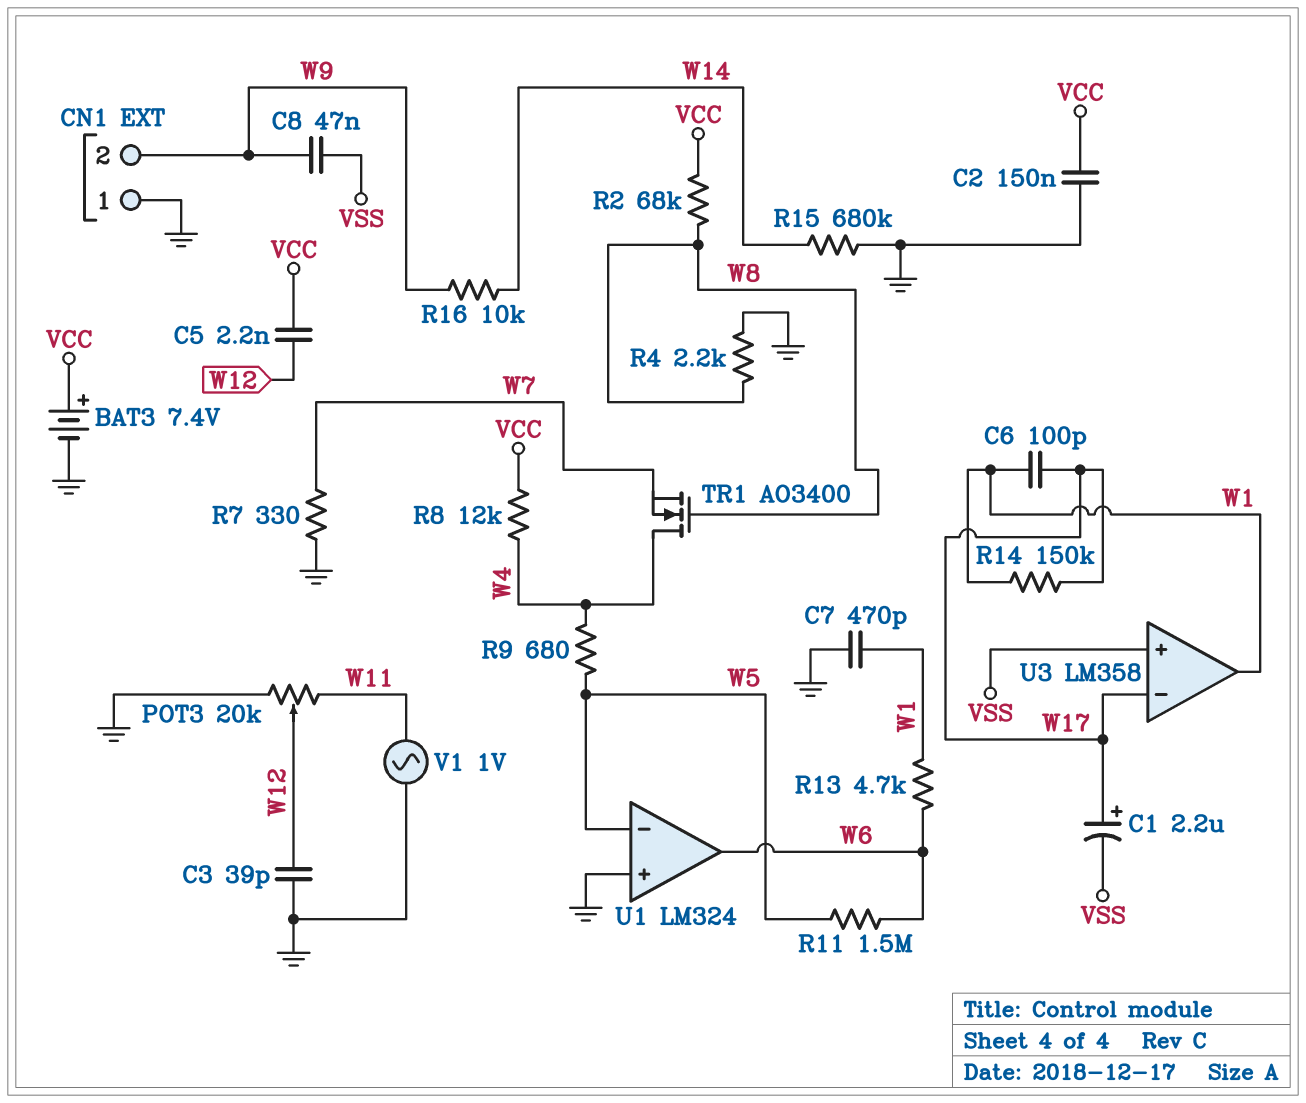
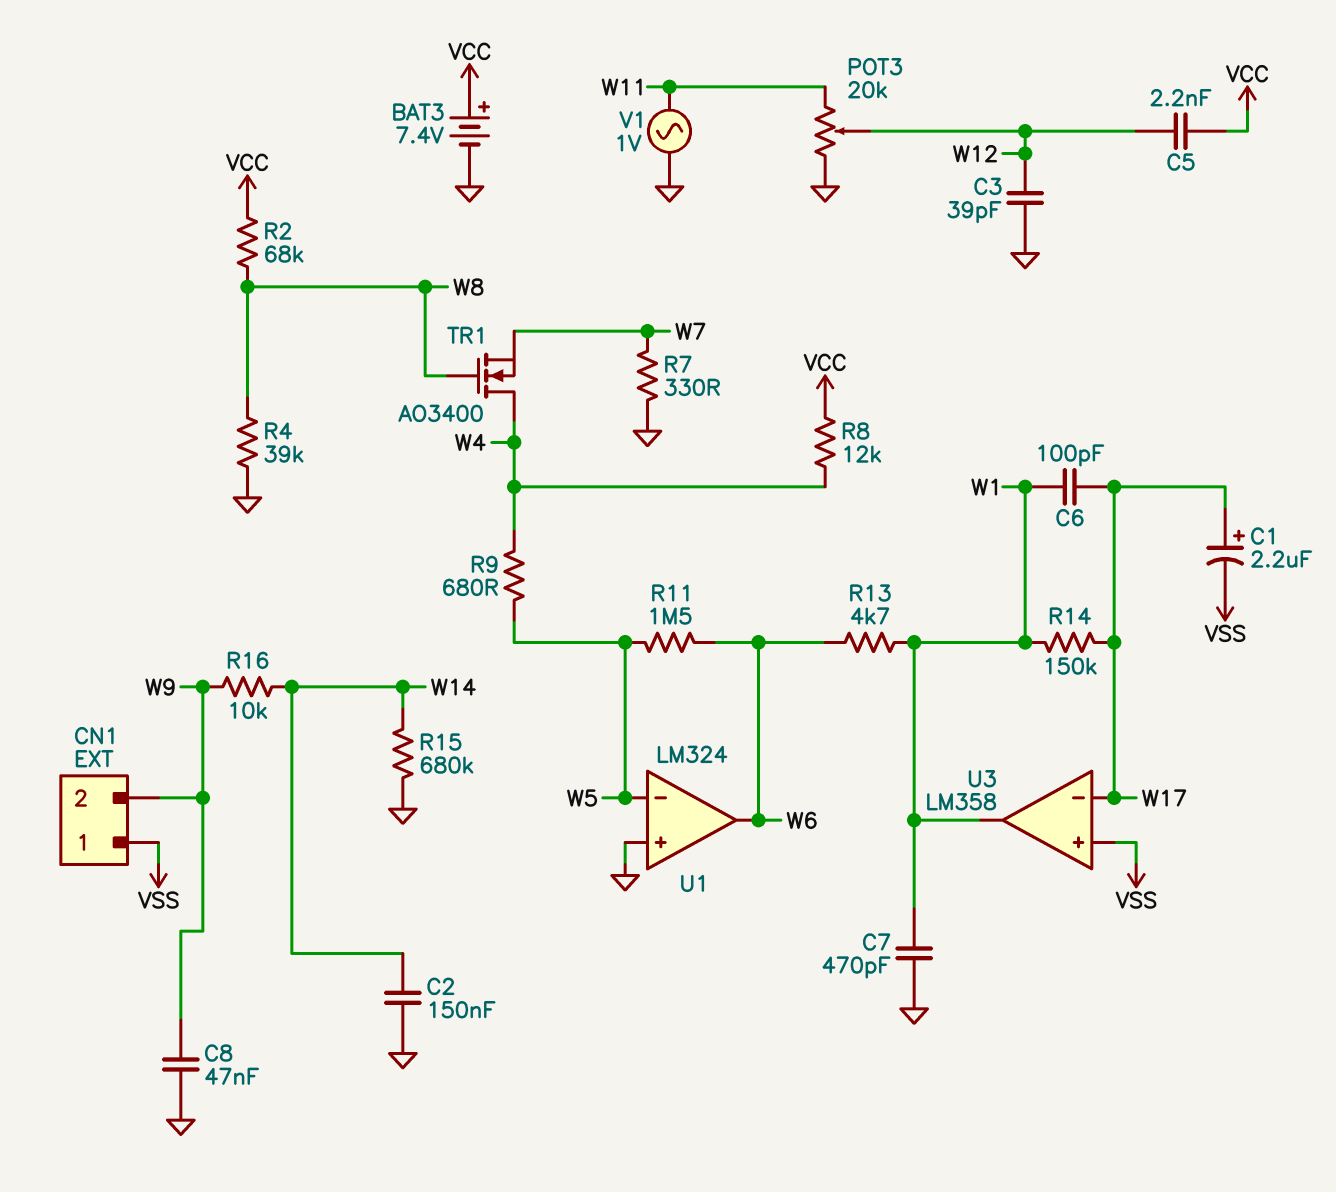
C2: 150nF (GND, VCC) -> 150nF (GND, W14)
C8: 47nF (VSS, W9) -> 47nF (GND, W9)
CN1 pin 1: GND -> VSS
R4: 2.2k (GND, W8) -> 39k (GND, W8)

